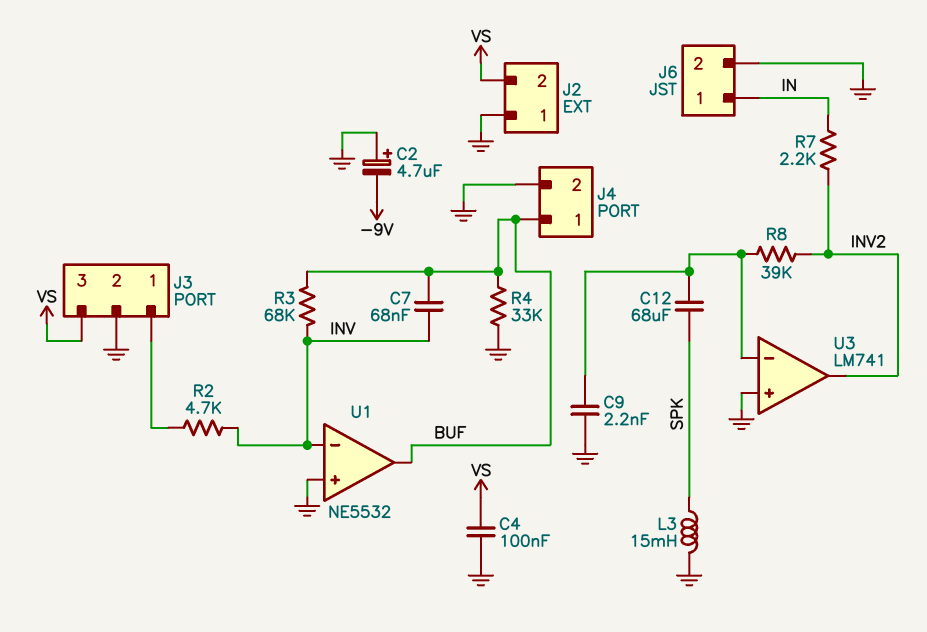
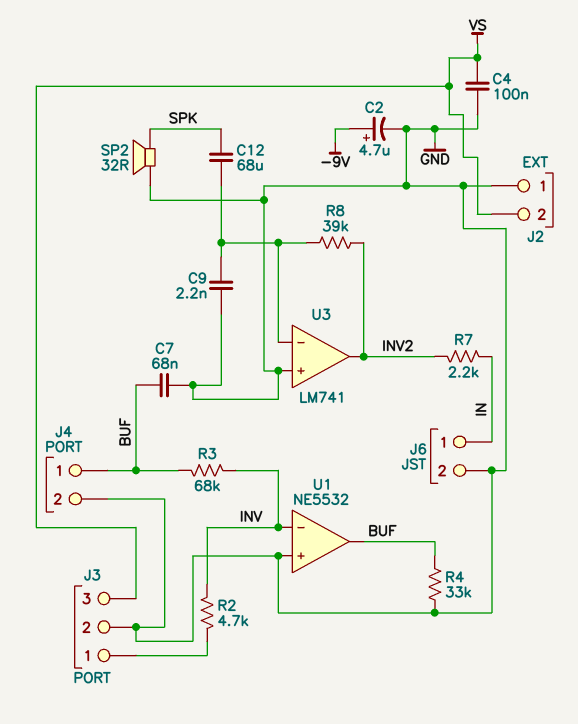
C2: 4.7uF (plus GND, minus -9V) -> 4.7uF (plus -9V, minus GND)
C7: 68nF (BUF, INV) -> 68nF (BUF, GND)
L3: 15mH (GND, SPK) -> none
SP2: none -> speaker 32R (GND, SPK)

